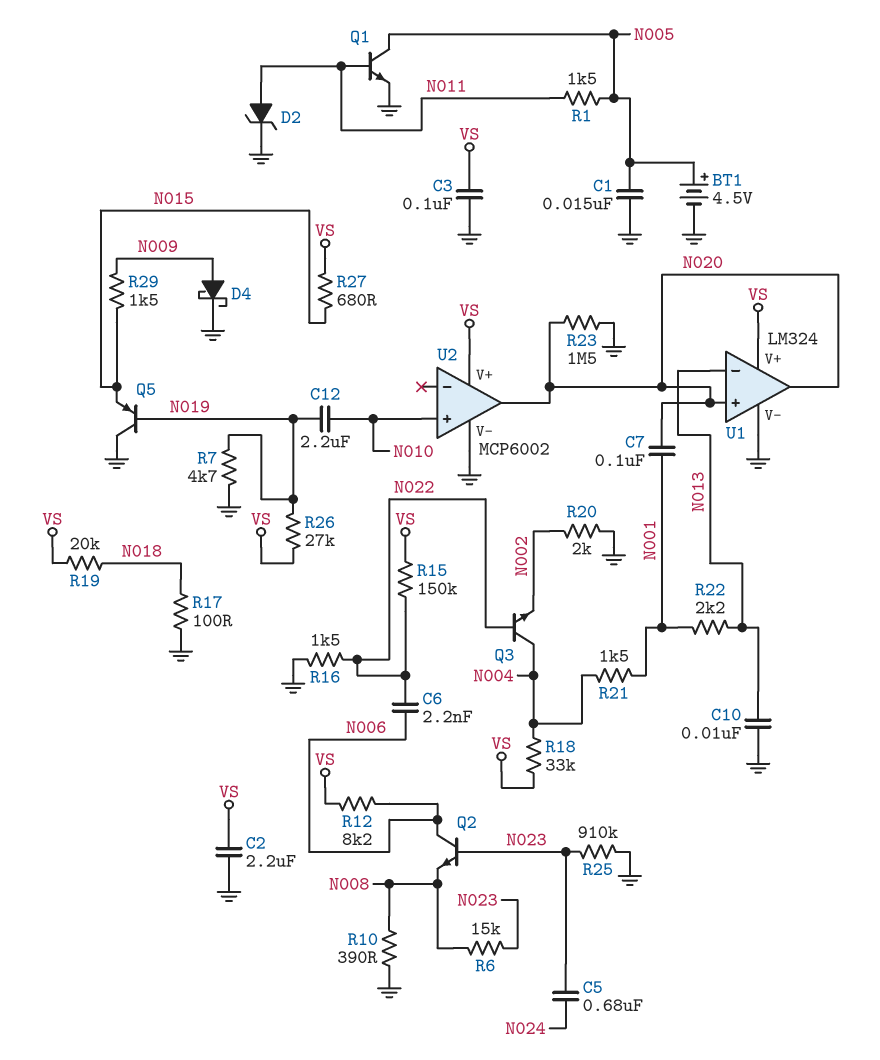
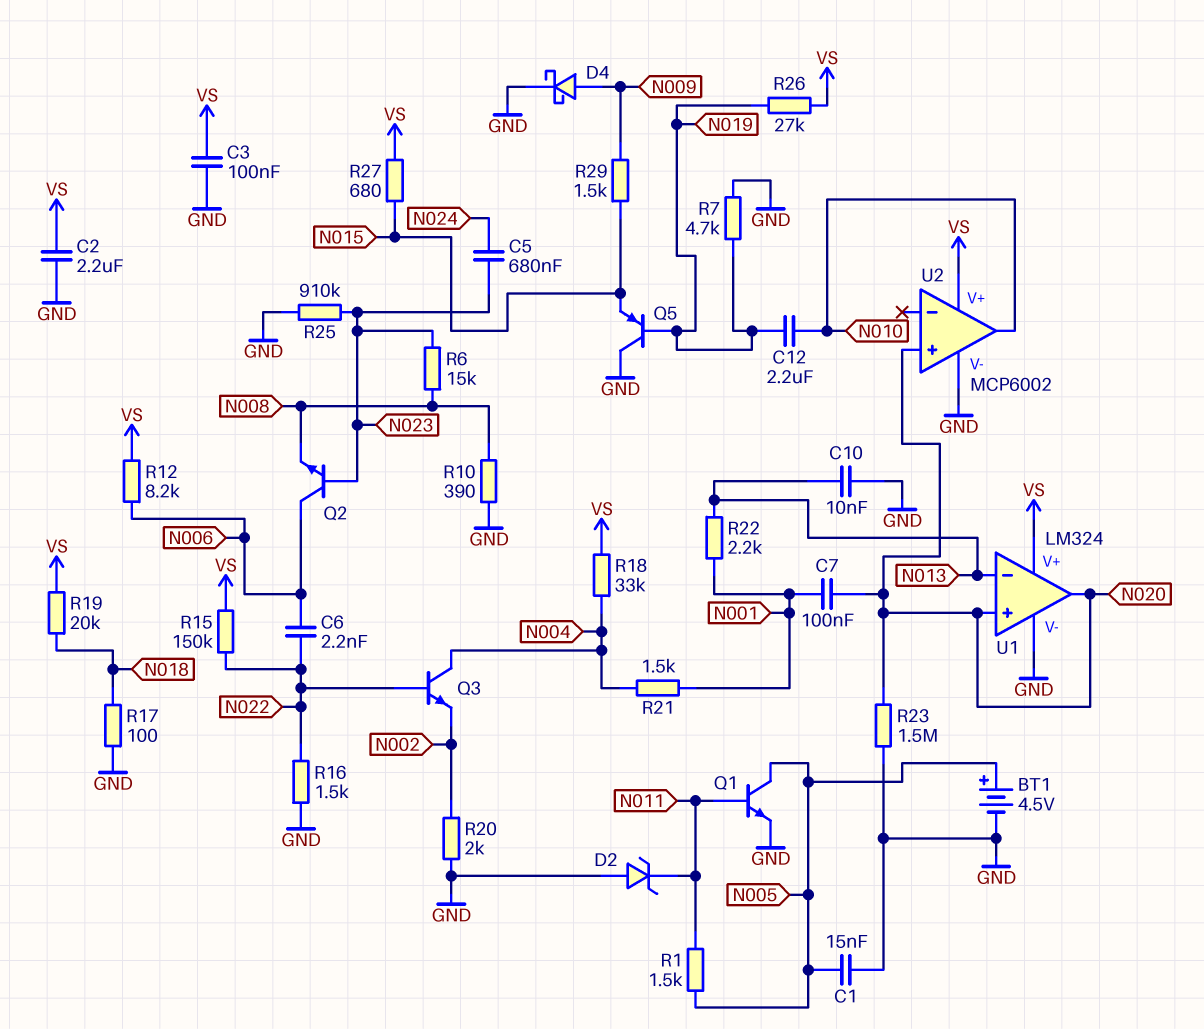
D2: zener (A N011, K GND) -> zener (A GND, K N011)
U2 pin in+: N010 -> N020
U2 pin out: N020 -> N010

